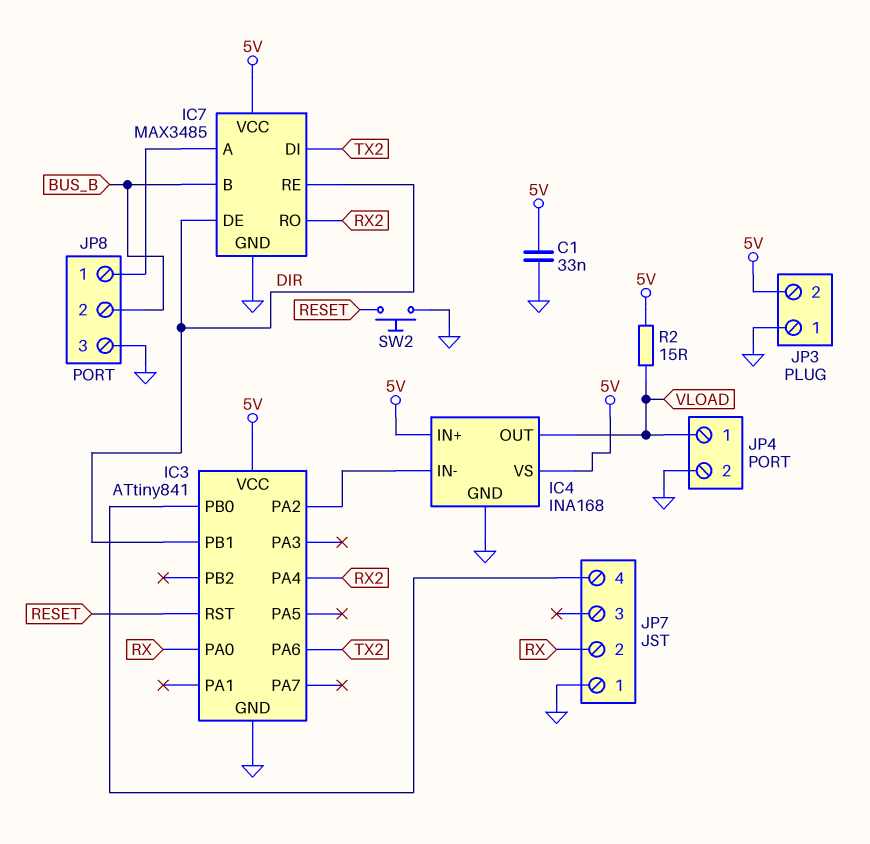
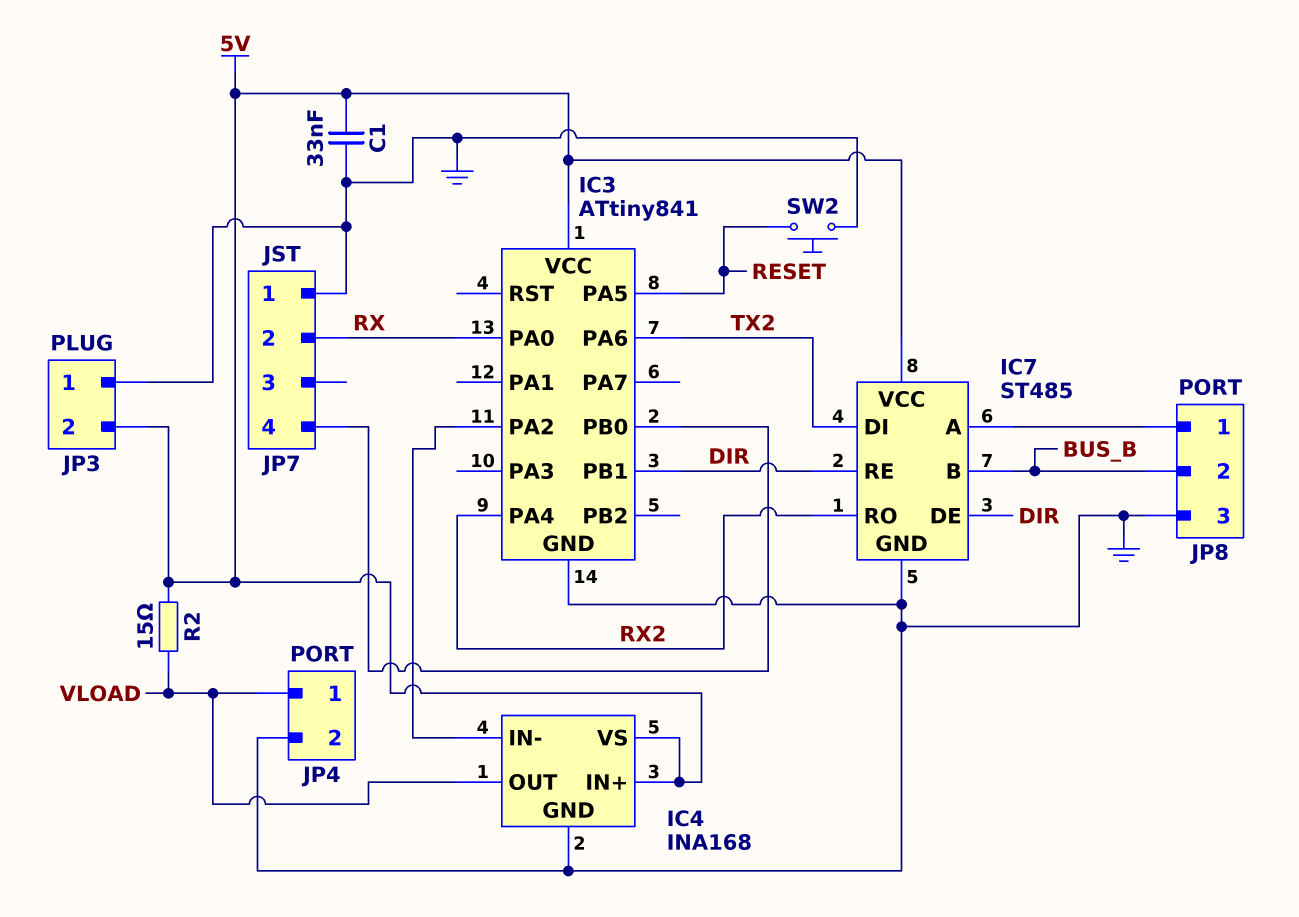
IC3 pin PA5: none -> RESET
IC3 pin RST: RESET -> none
IC7: MAX3485 -> ST485

